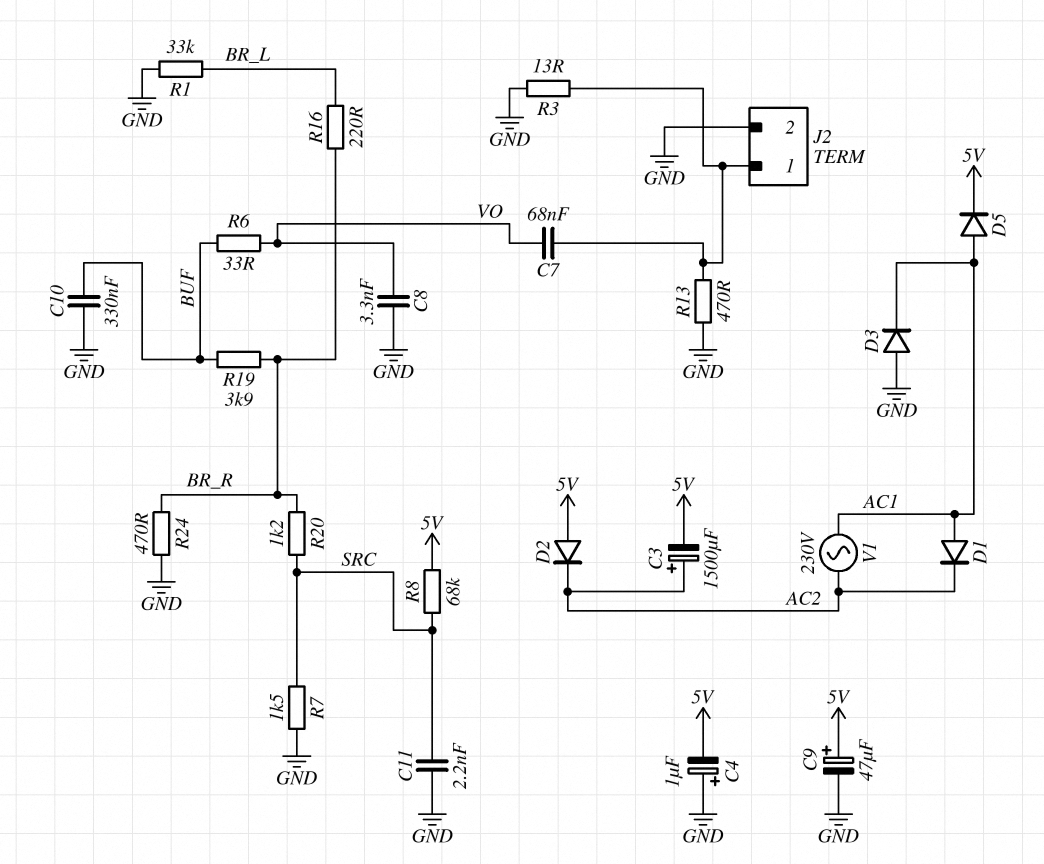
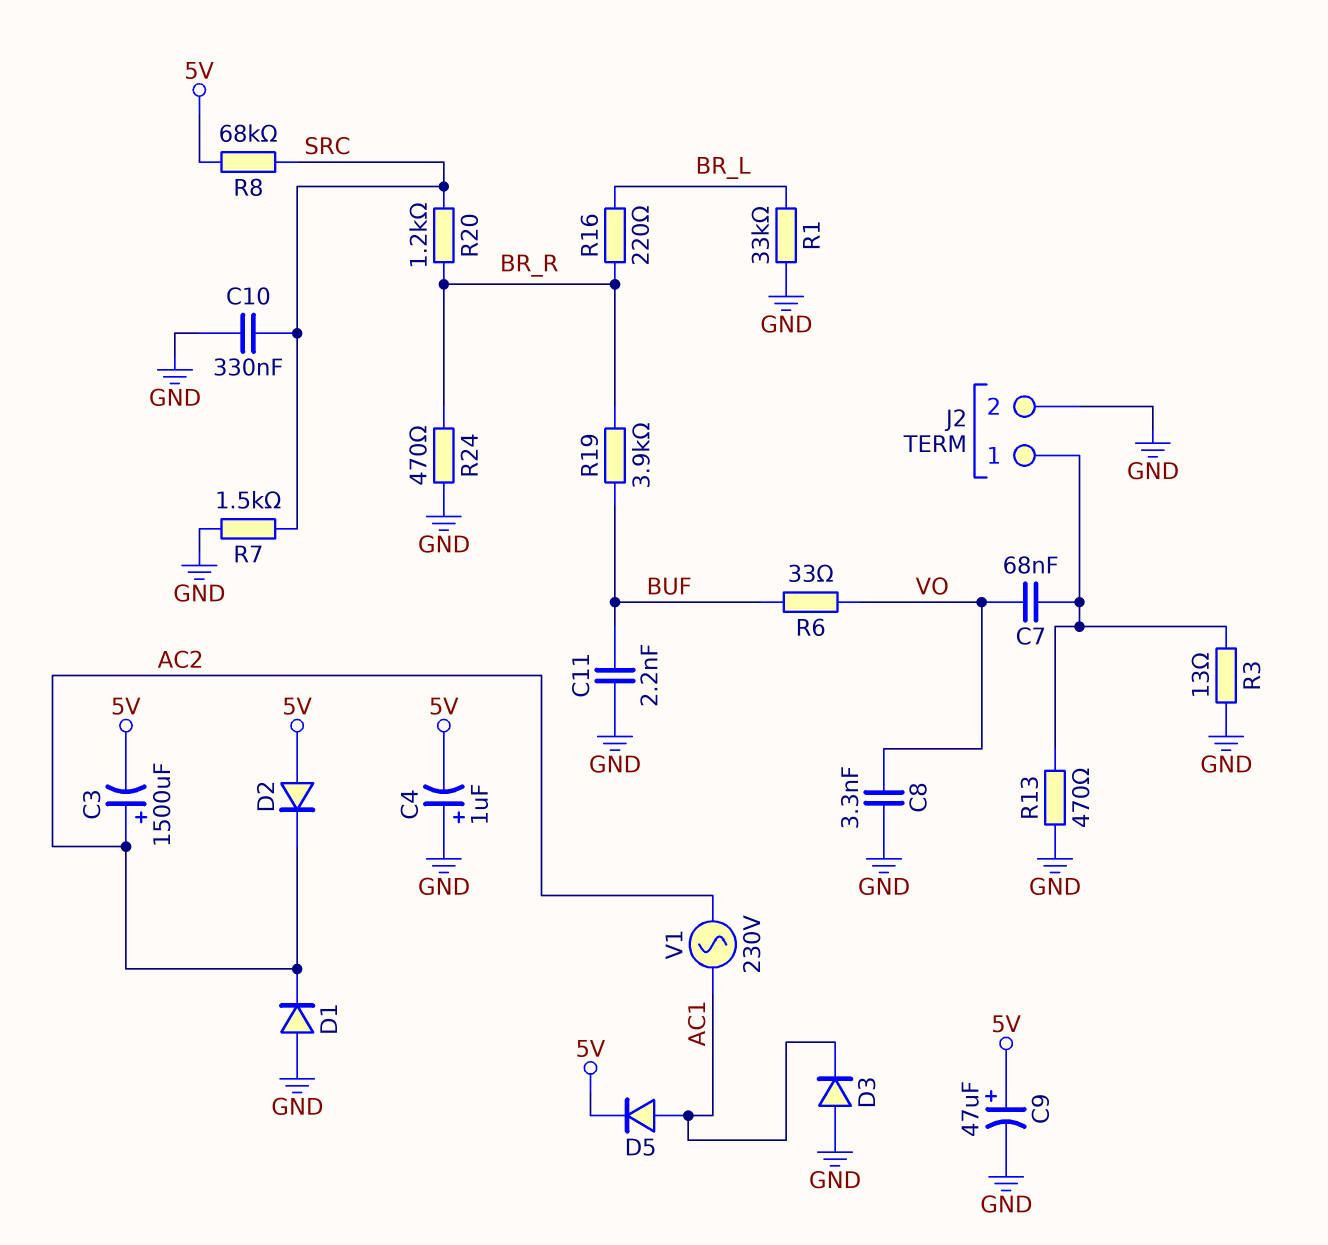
C10: 330nF (BUF, GND) -> 330nF (GND, SRC)
C11: 2.2nF (GND, SRC) -> 2.2nF (BUF, GND)
D1: diode (A AC1, K AC2) -> diode (A GND, K AC2)

